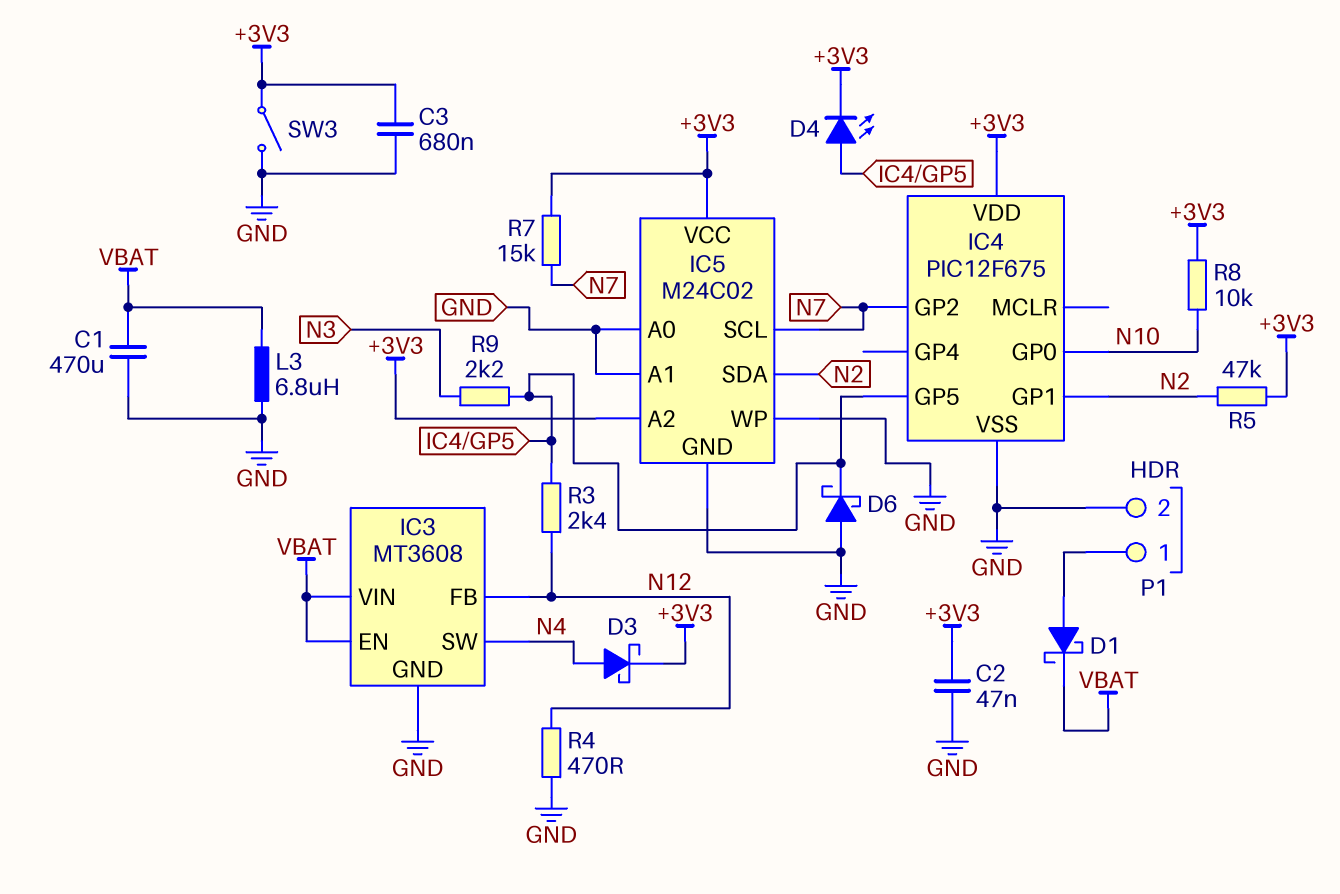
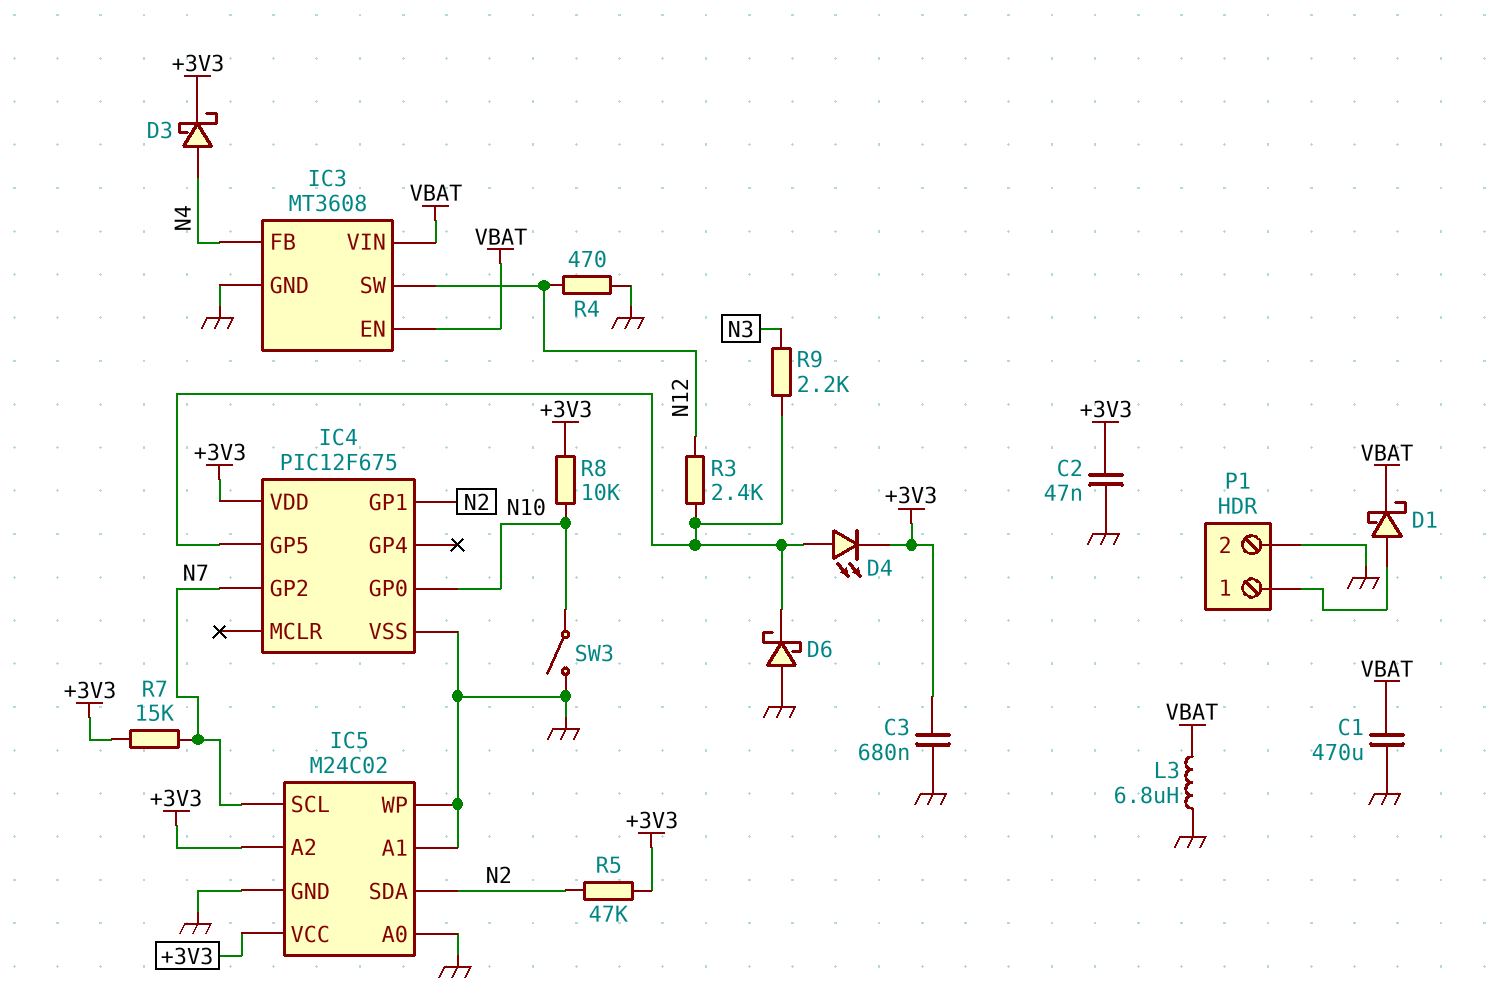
IC3 pin FB: N12 -> N4
IC3 pin SW: N4 -> N12
SW3: switch (+3V3, GND) -> switch (GND, N10)

